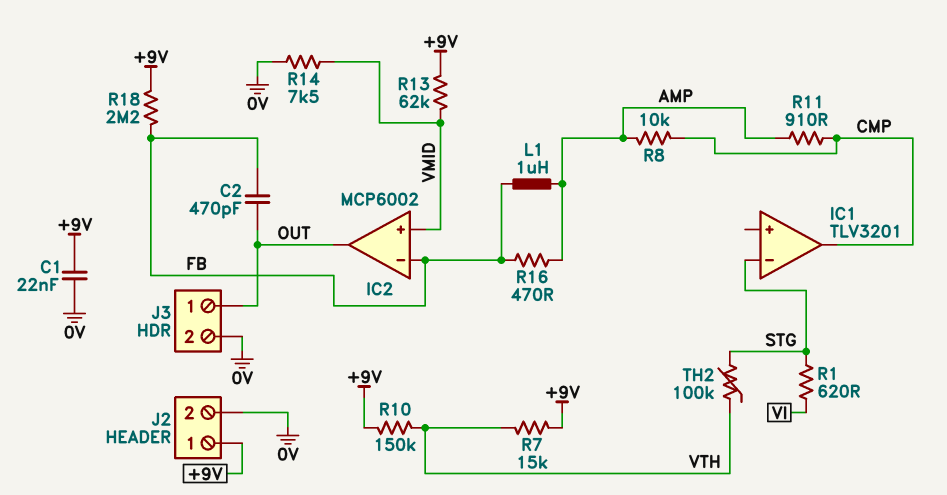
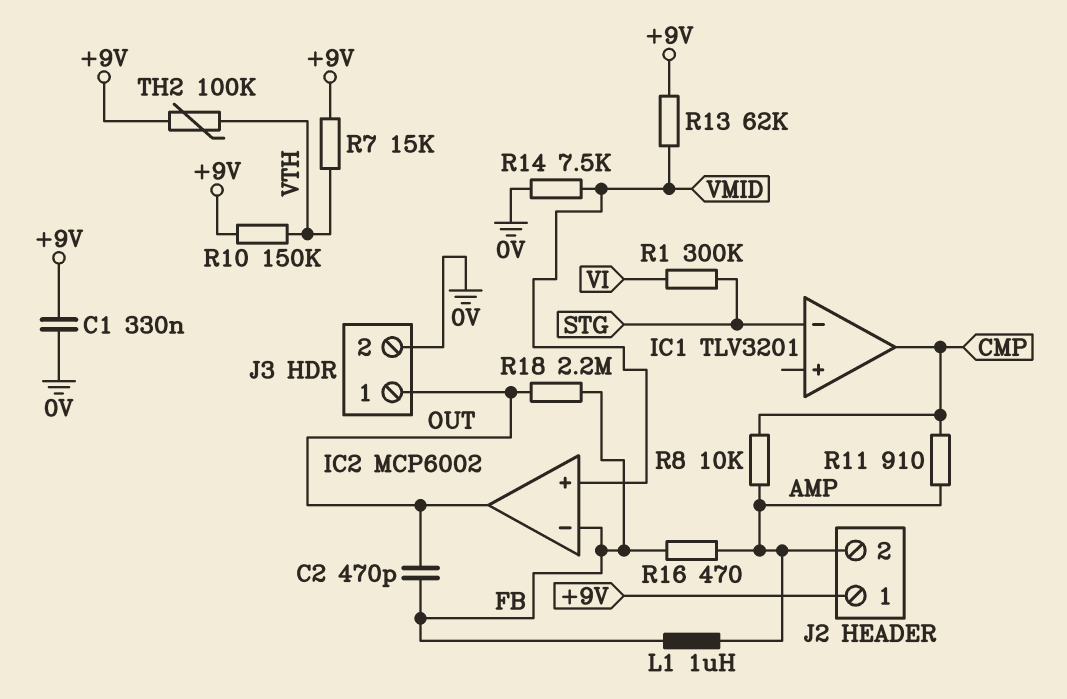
C1: 22nF (+9V, 0V) -> 330nF (+9V, 0V)
J2 pin 2: 0V -> AMP
R1: 620 (STG, VI) -> 300k (STG, VI)
R18: 2.2M (+9V, FB) -> 2.2M (FB, OUT)
TH2: 100k (STG, VTH) -> 100k (+9V, VTH)

